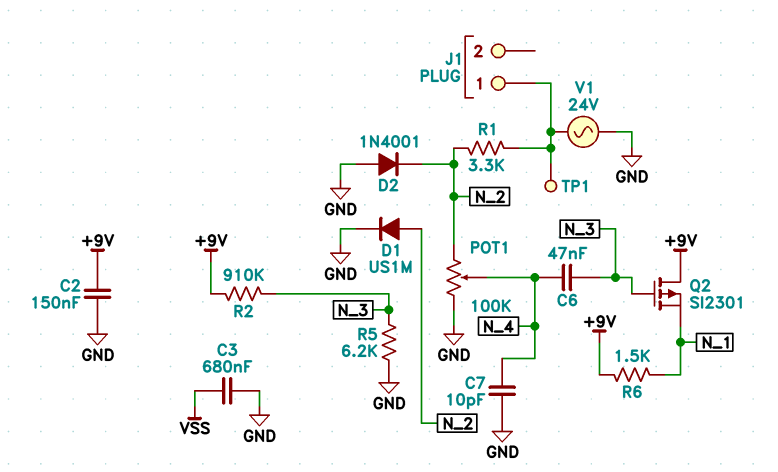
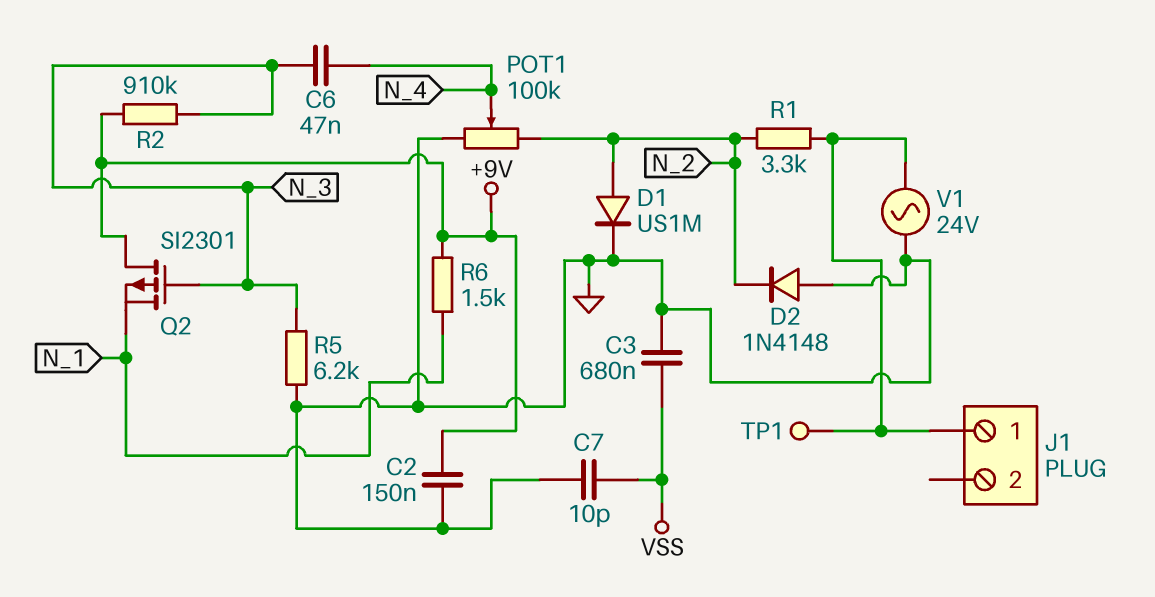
C7: 10pF (GND, N_4) -> 10pF (GND, VSS)
D2: diode 1N4001 (A GND, K N_2) -> diode 1N4148 (A GND, K N_2)

